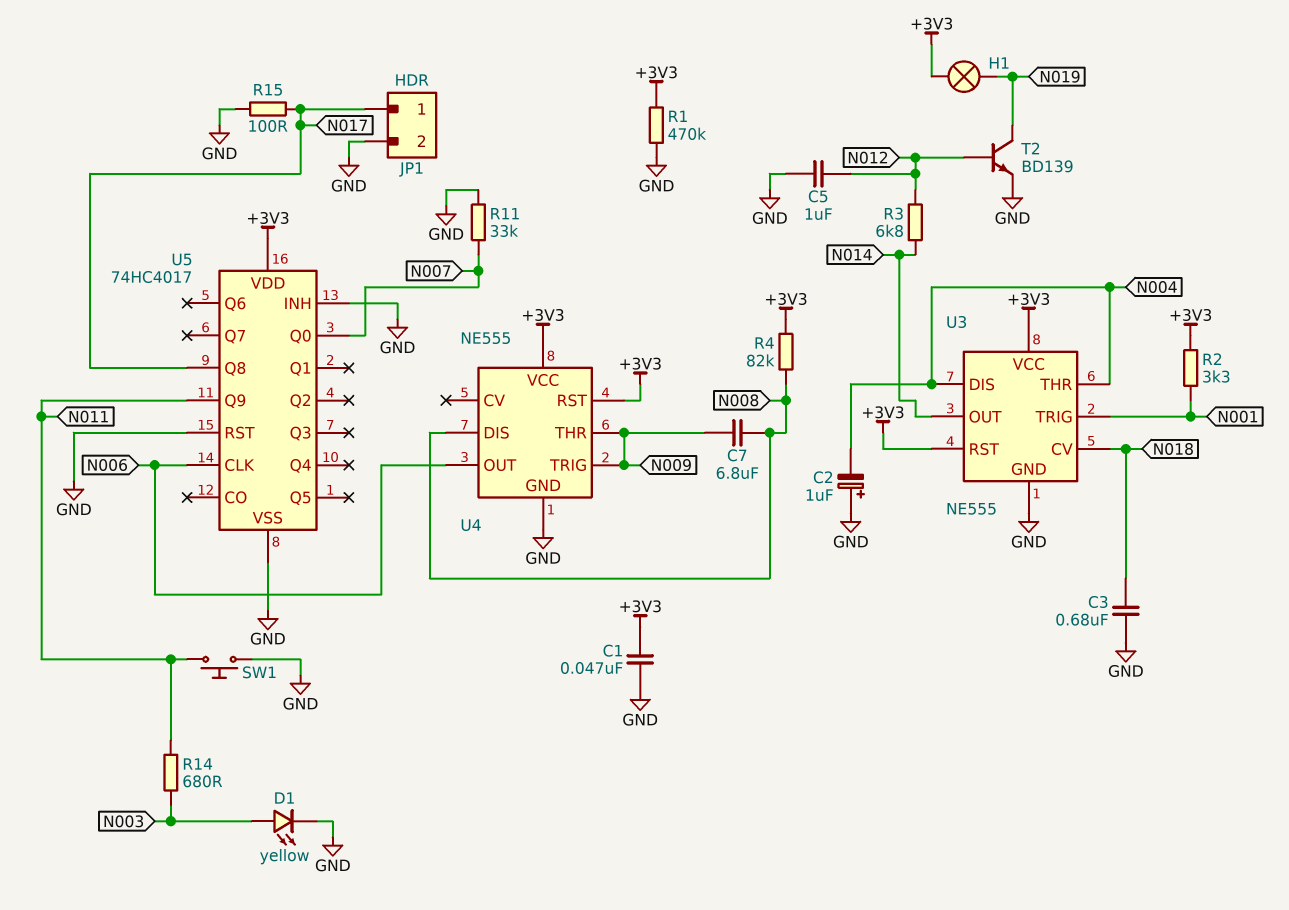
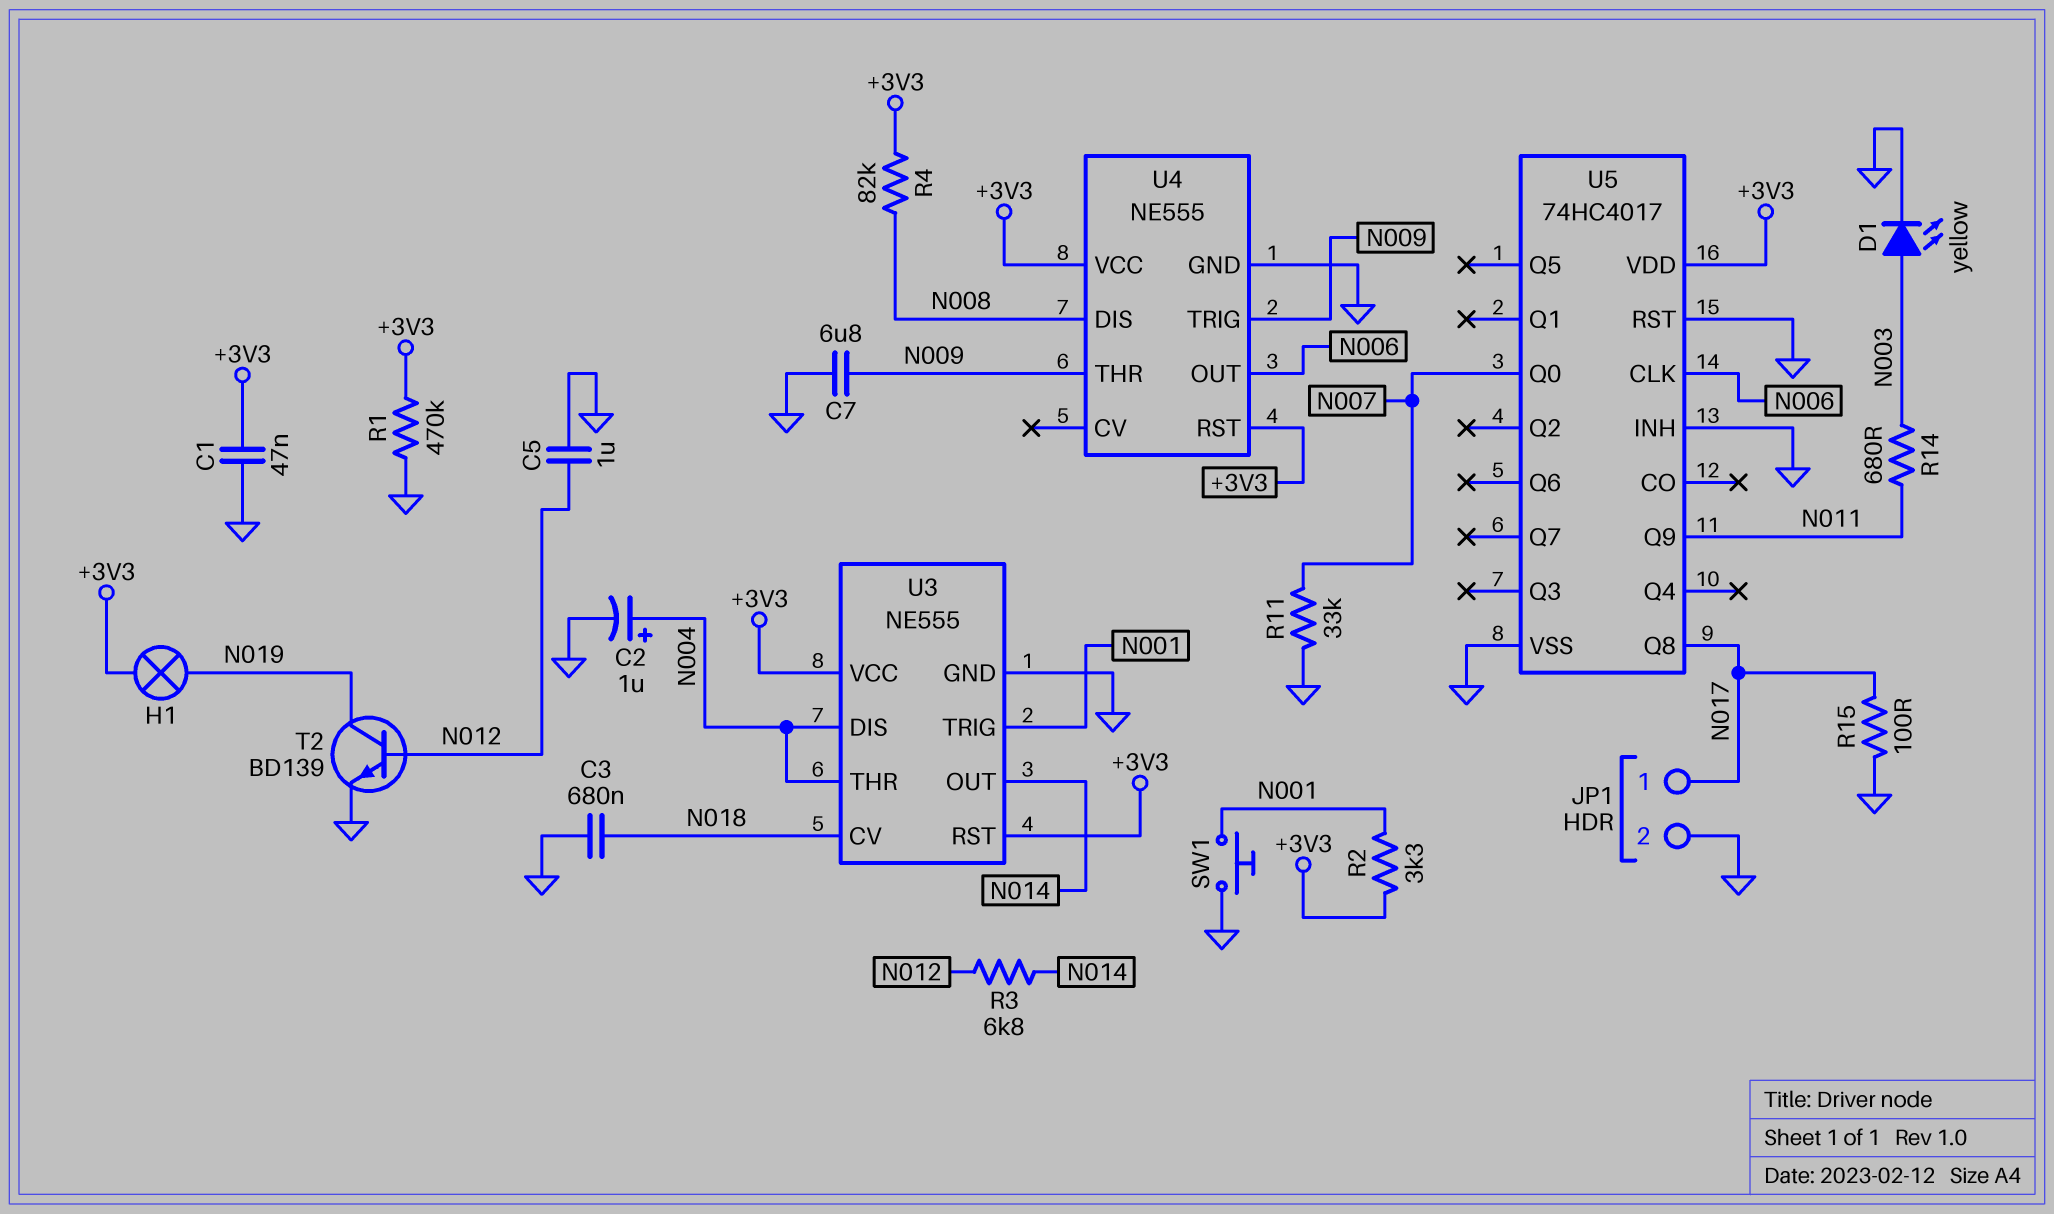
C2: 1uF (plus GND, minus N004) -> 1uF (plus N004, minus GND)
C7: 6.8uF (N008, N009) -> 6.8uF (GND, N009)
SW1: button (GND, N011) -> button (GND, N001)

